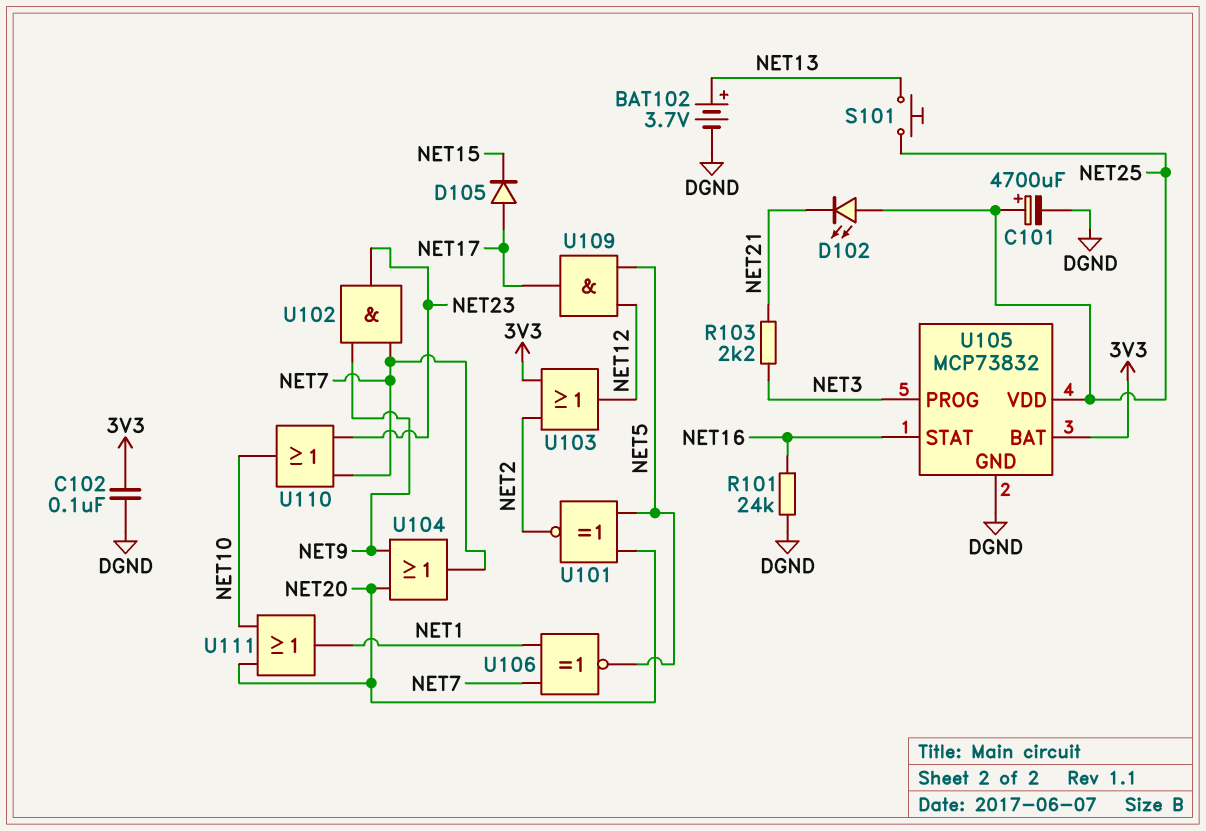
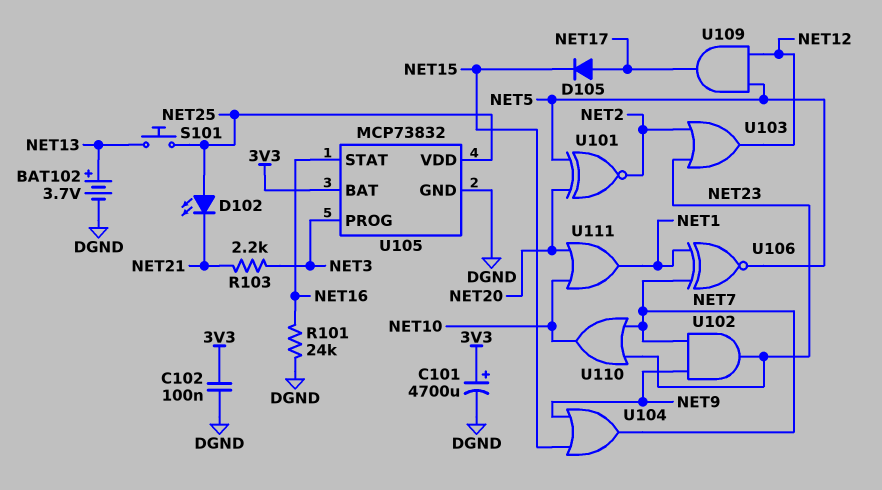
C101: 4700uF (plus NET25, minus DGND) -> 4700uF (plus 3V3, minus DGND)
U103: OR (in 3V3, in NET2, out NET12) -> OR (in NET2, in NET23, out NET12)
U104: OR (in NET9, in NET20, out NET7) -> OR (in NET9, in NET15, out NET7)

